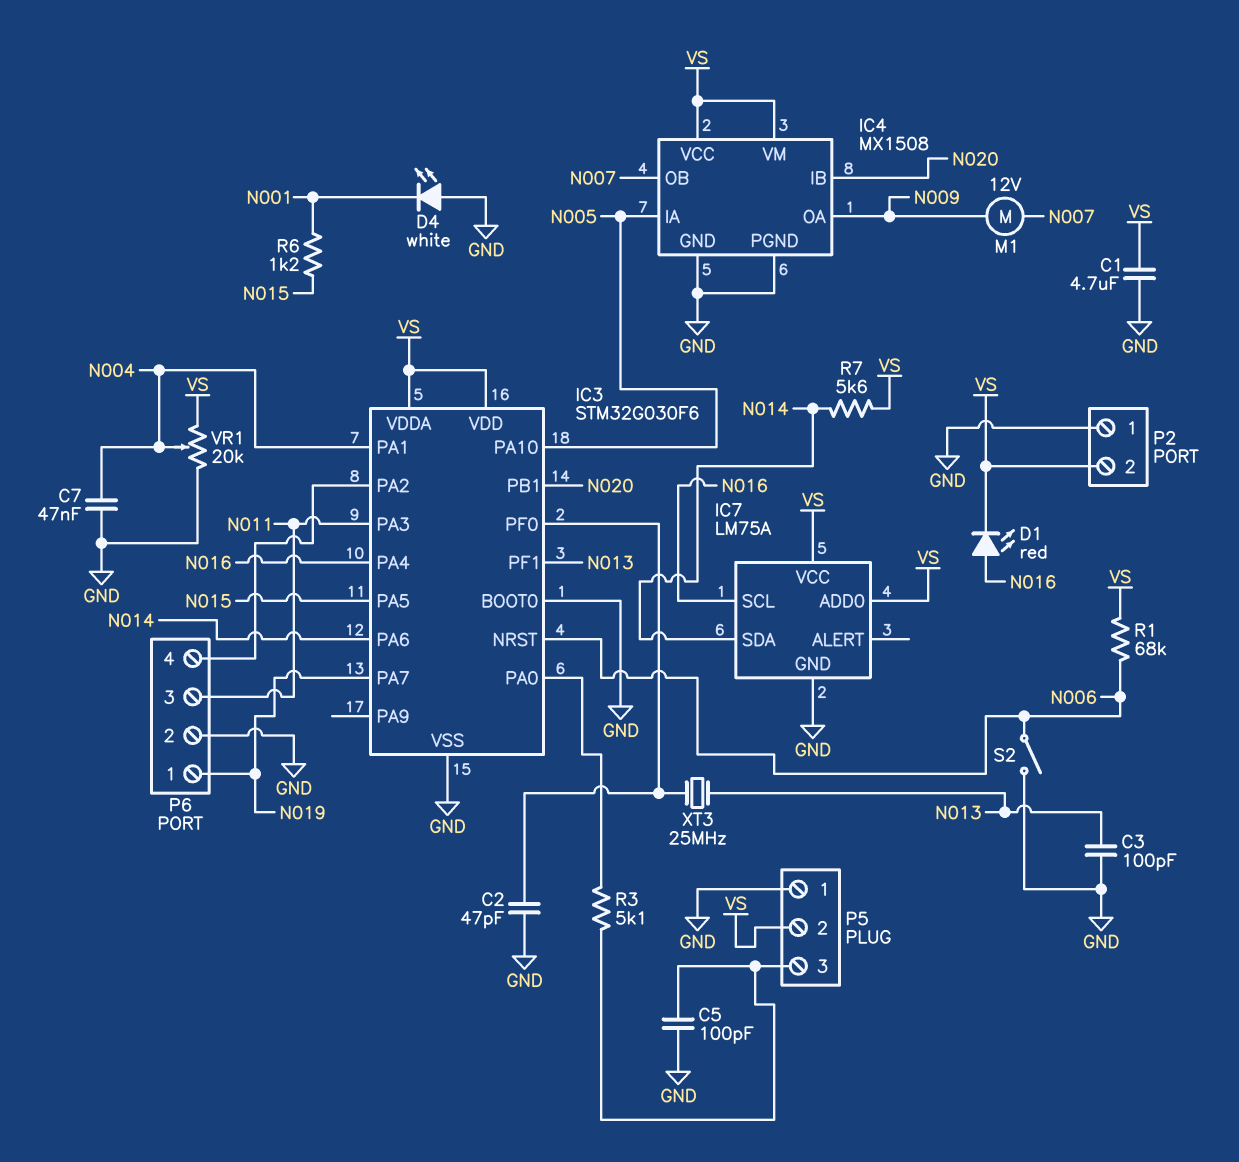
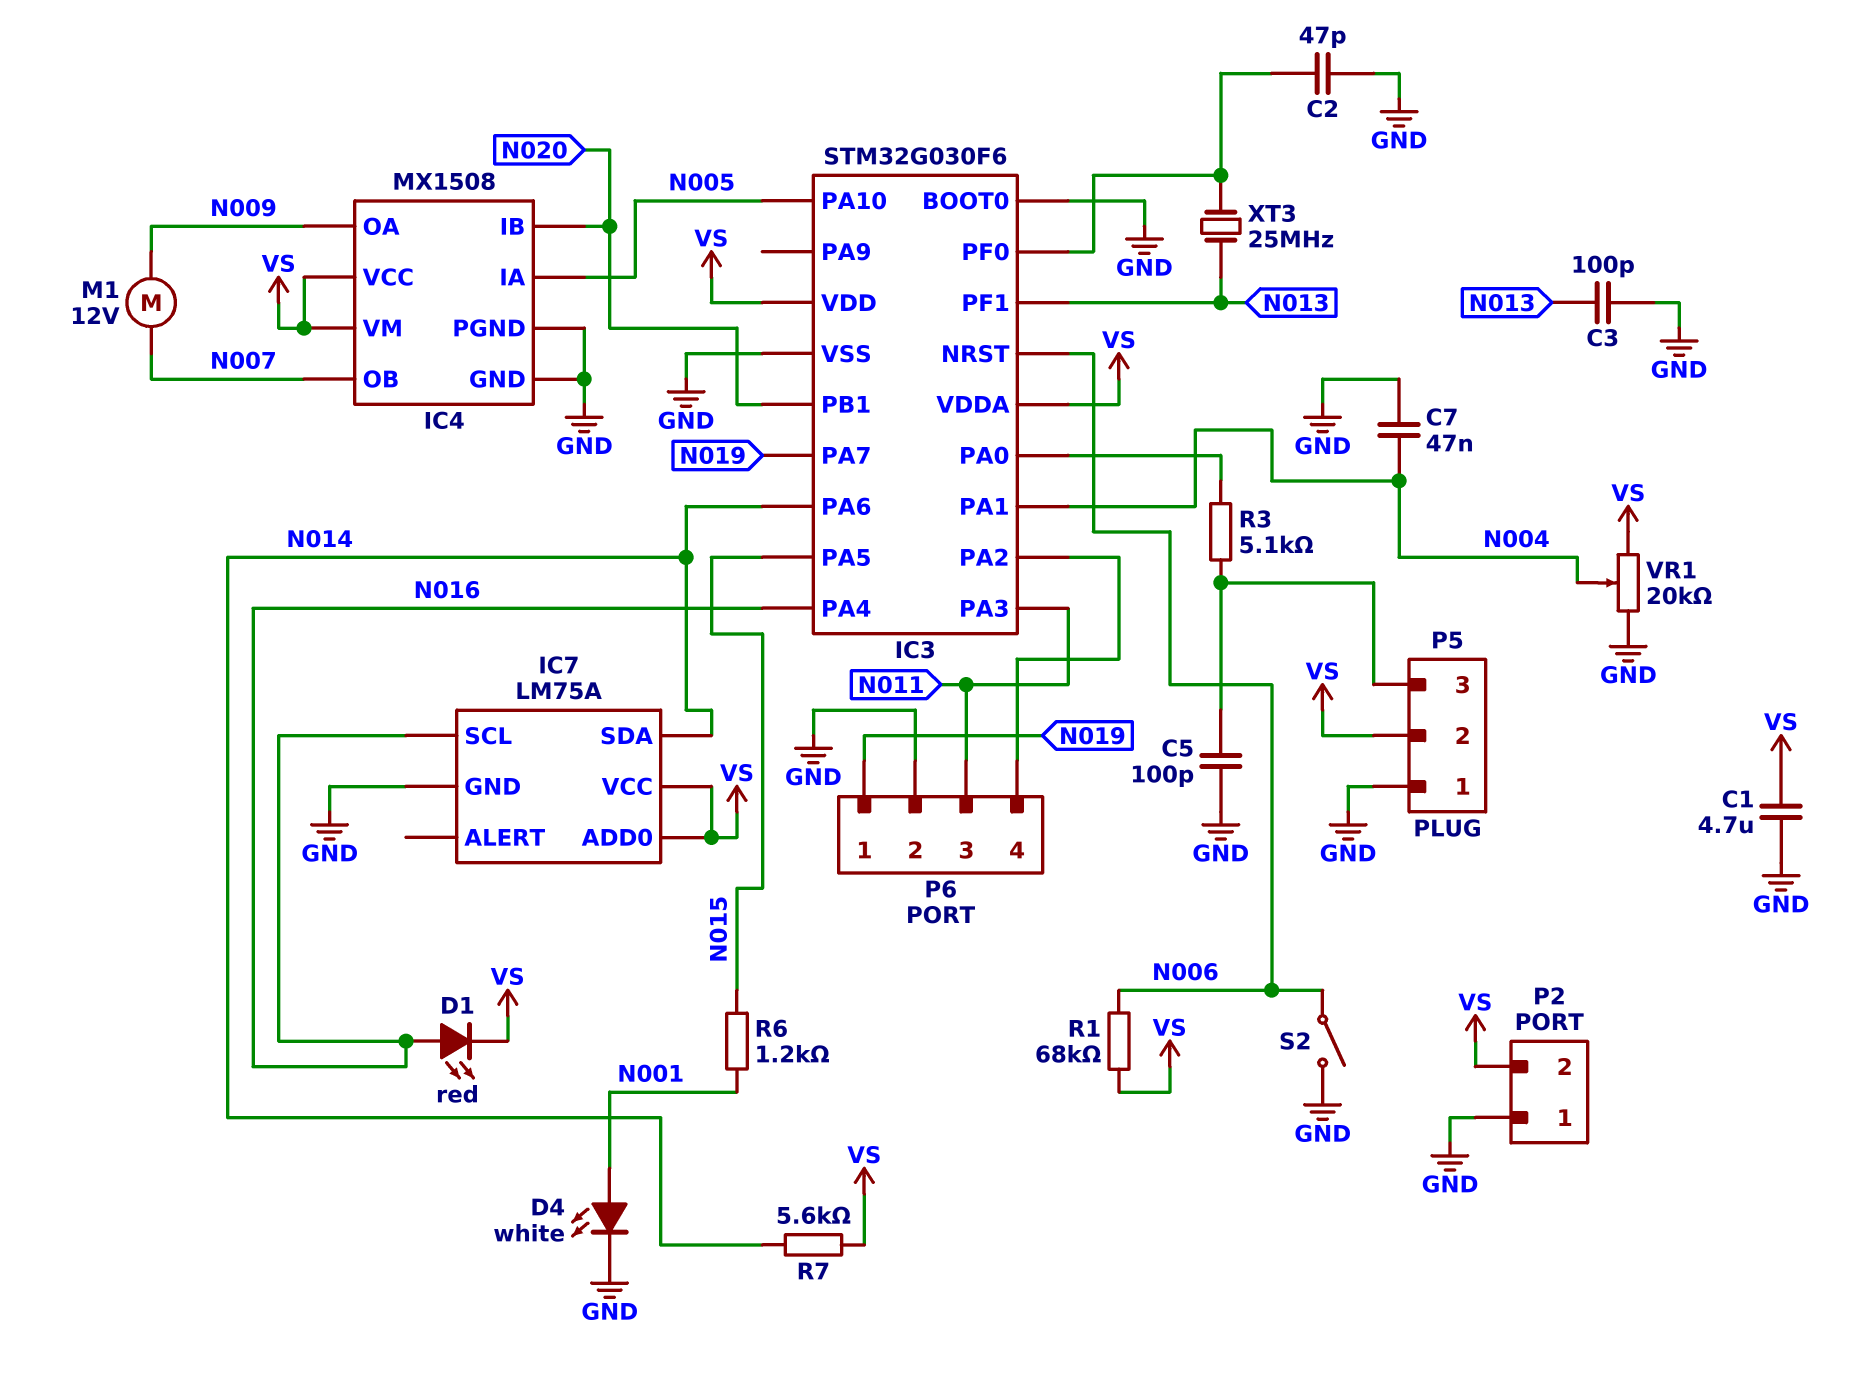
D4: LED white (A GND, K N001) -> LED white (A N001, K GND)

